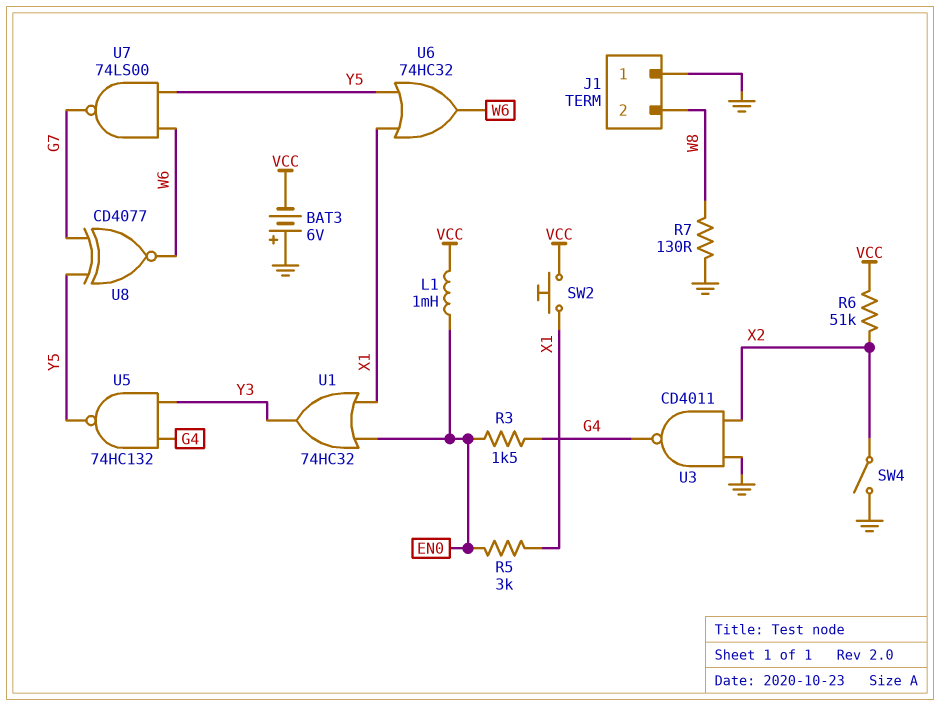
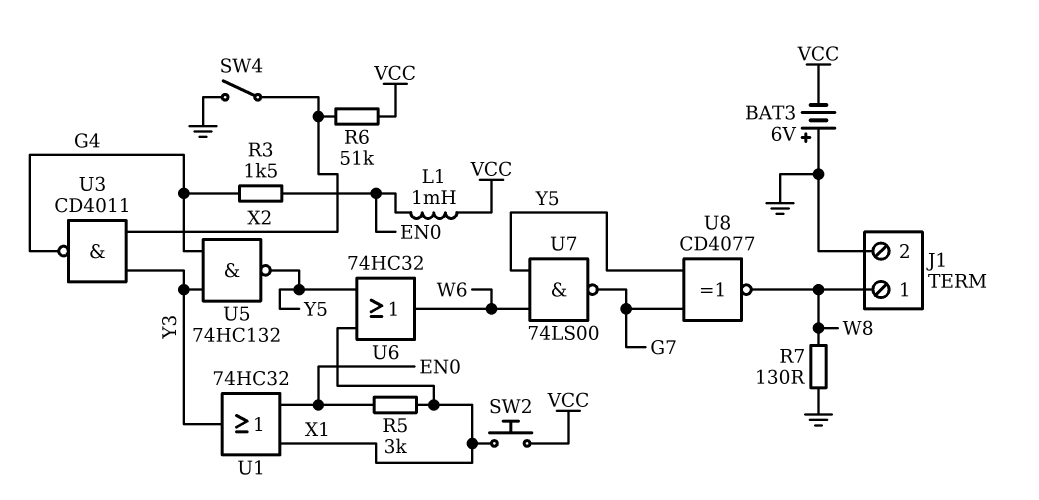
J1 pin 1: GND -> W8
J1 pin 2: W8 -> GND
U3: NAND CD4011 (in GND, in X2, out G4) -> NAND CD4011 (in X2, in Y3, out G4)
U8: XNOR CD4077 (in G7, in Y5, out W6) -> XNOR CD4077 (in G7, in Y5, out W8)

